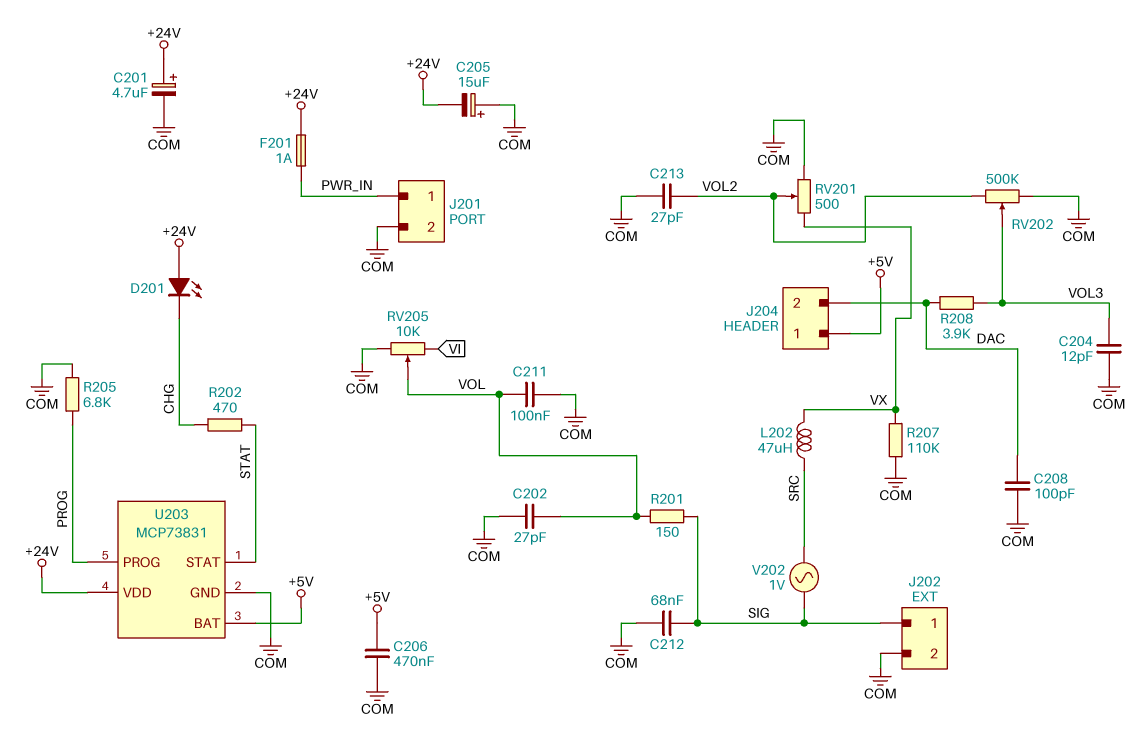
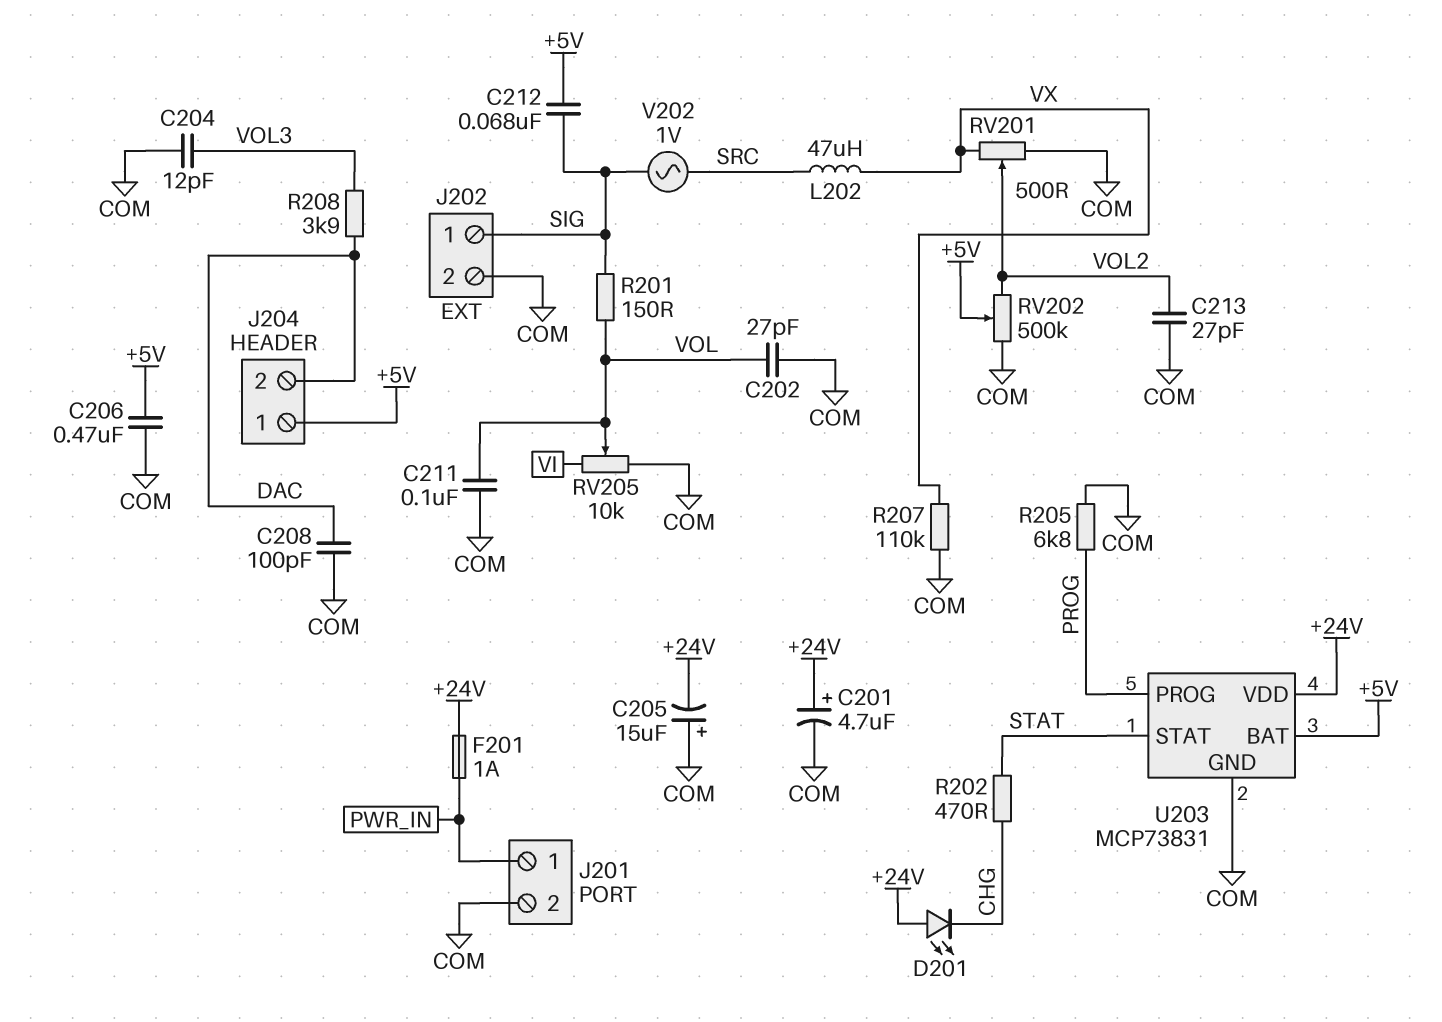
C212: 68nF (COM, SIG) -> 68nF (+5V, SIG)
RV202: 500k (COM, VOL2, wiper VOL3) -> 500k (COM, VOL2, wiper +5V)

